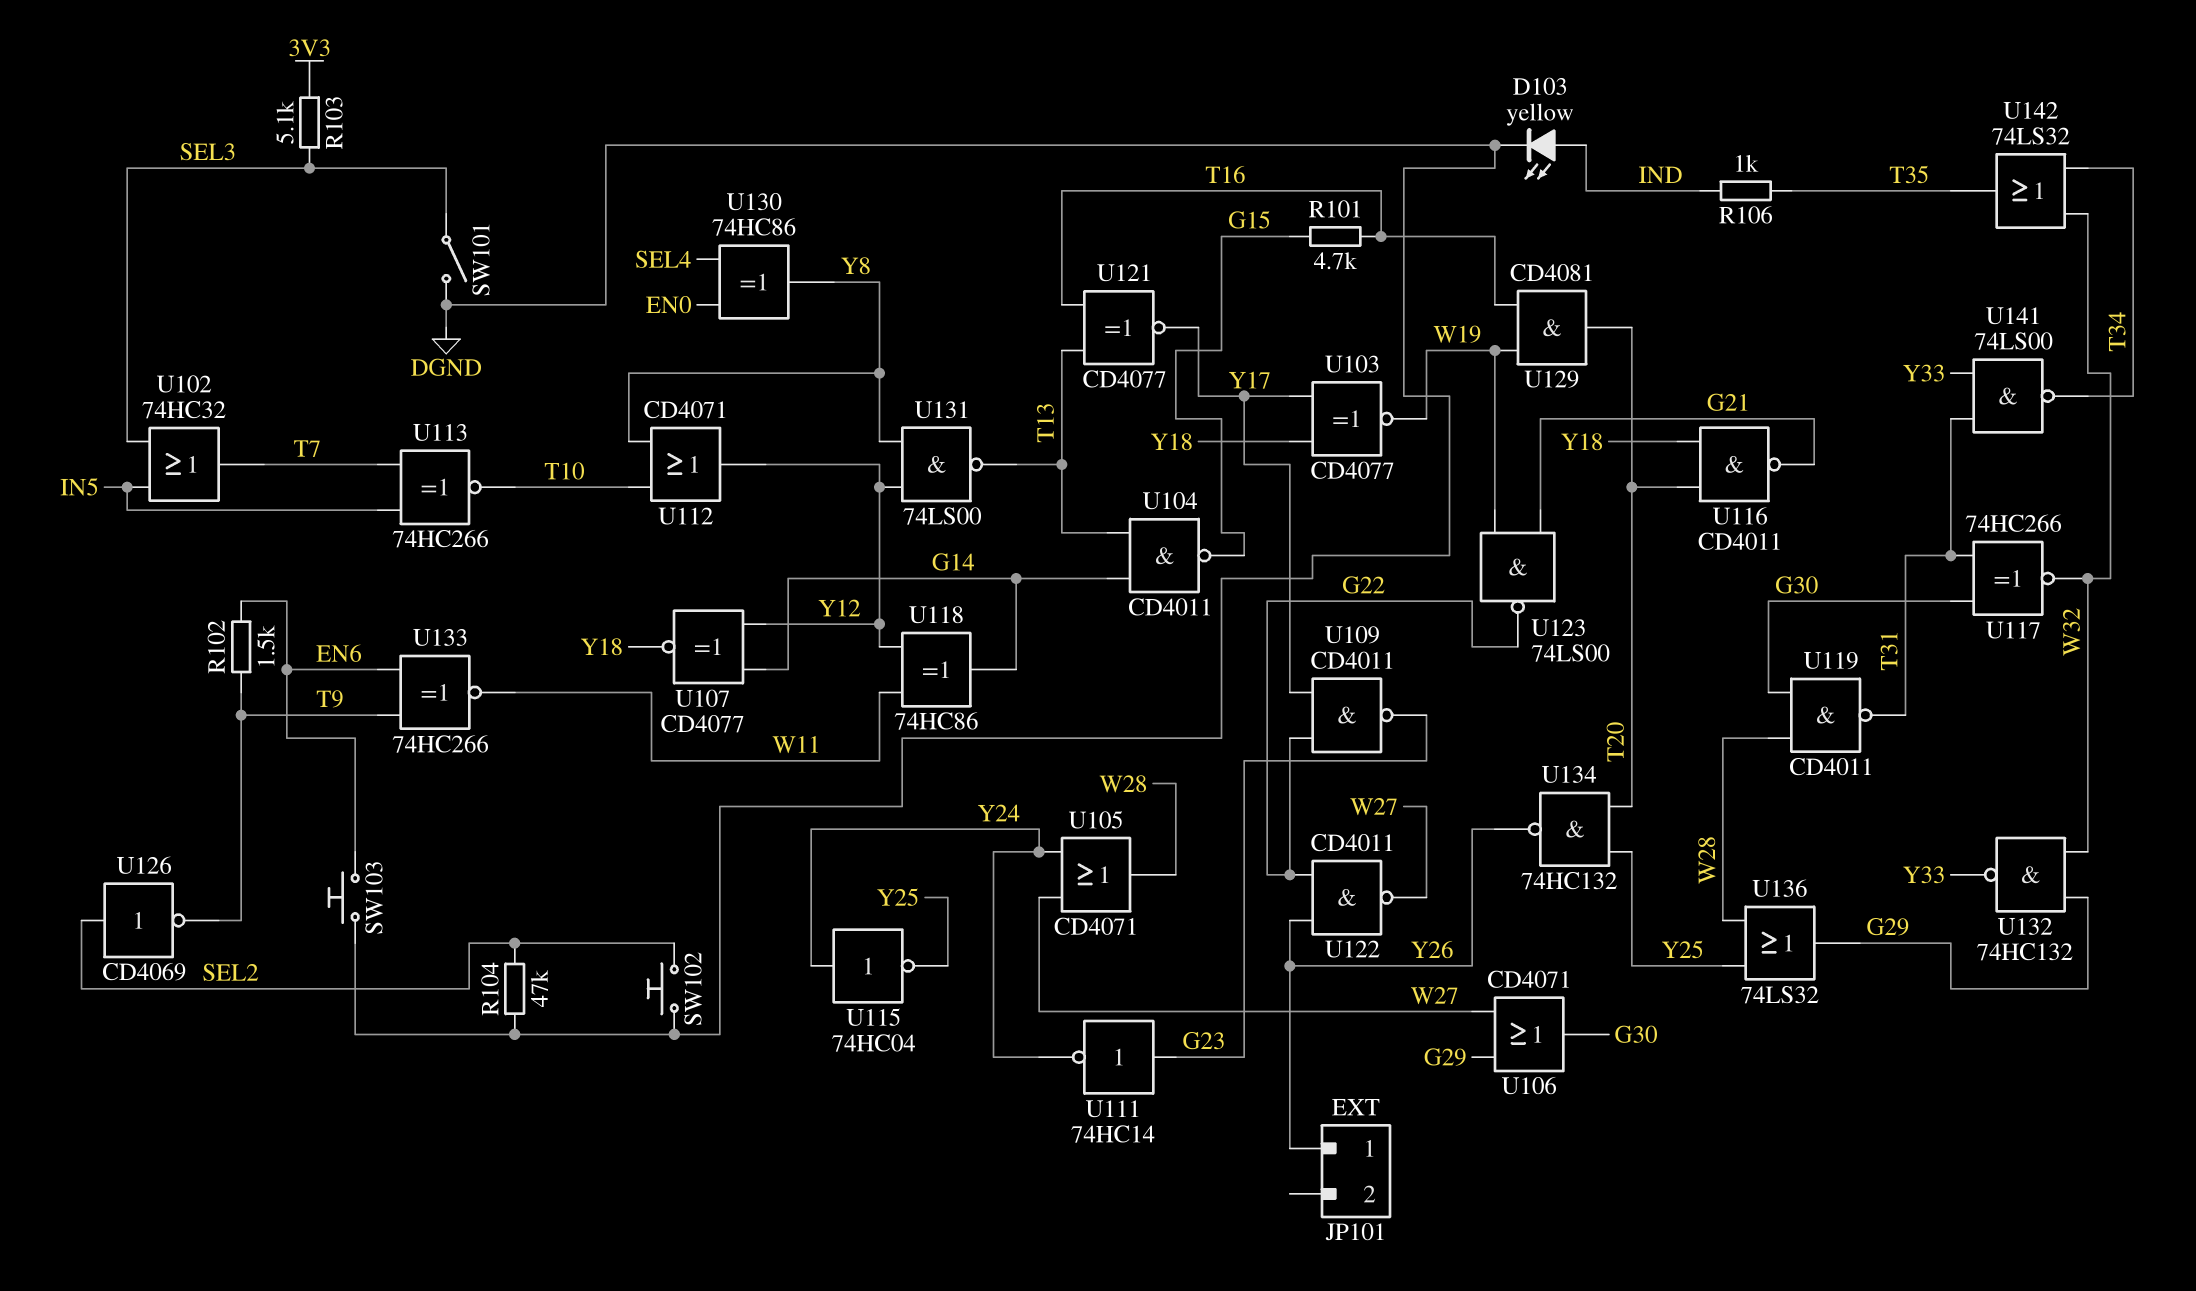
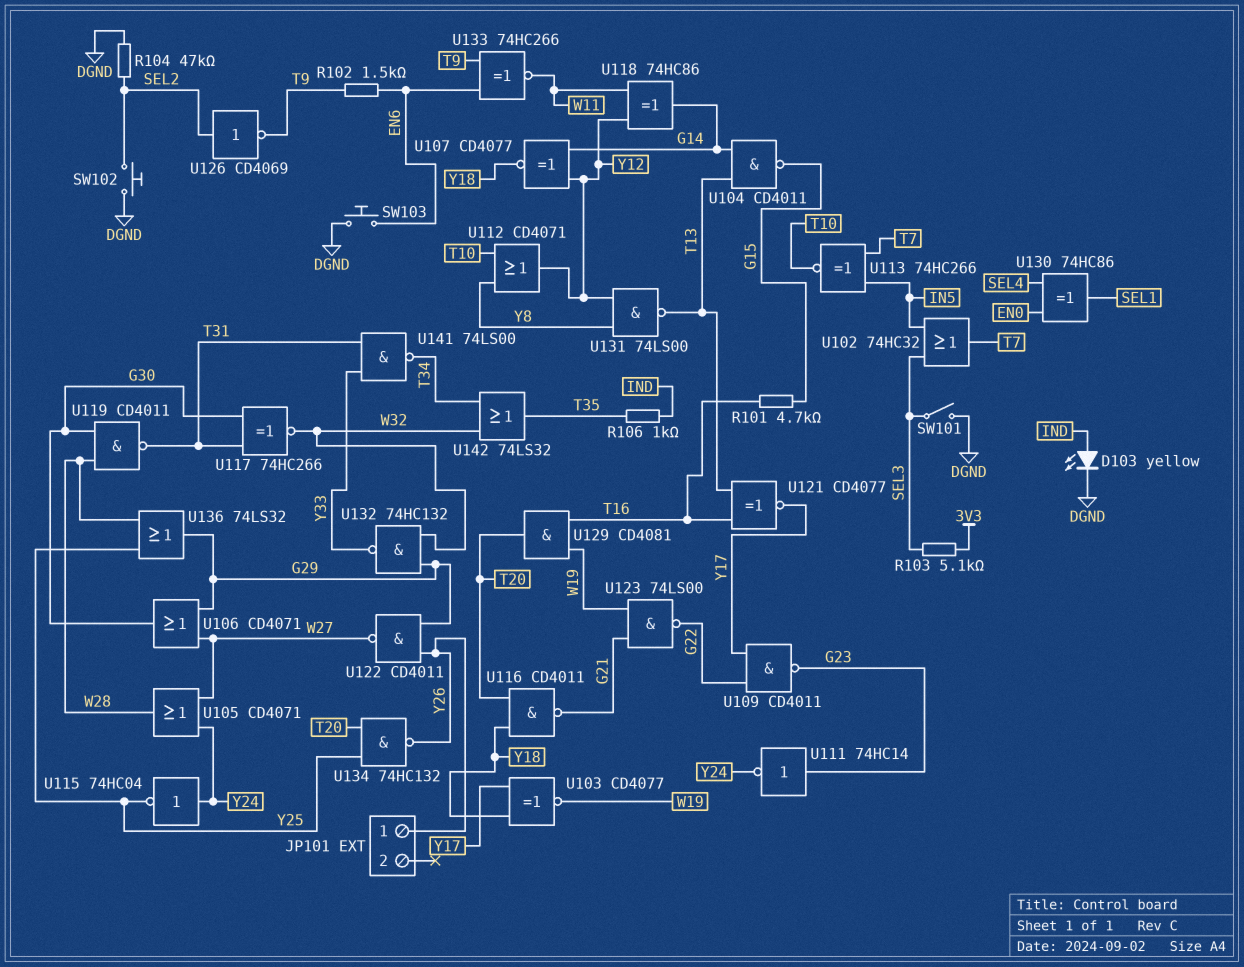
U122: NAND CD4011 (in G22, in Y26, out W27) -> NAND CD4011 (in G29, in Y26, out W27)
U130: XOR 74HC86 (in EN0, in SEL4, out Y8) -> XOR 74HC86 (in EN0, in SEL4, out SEL1)

